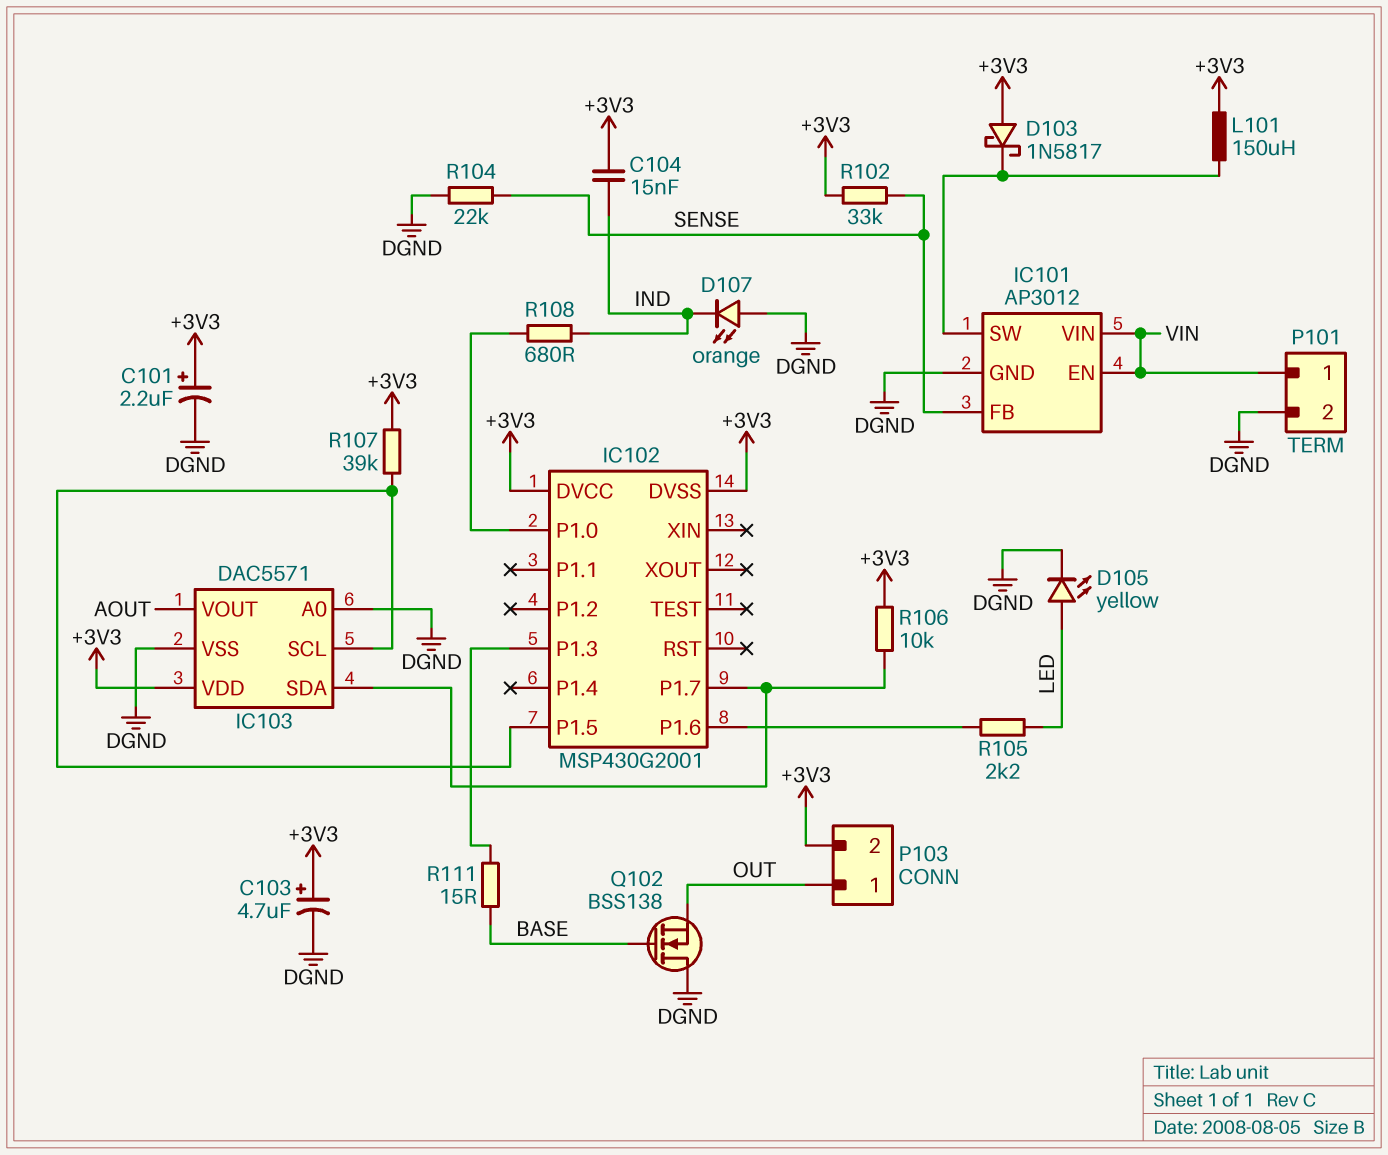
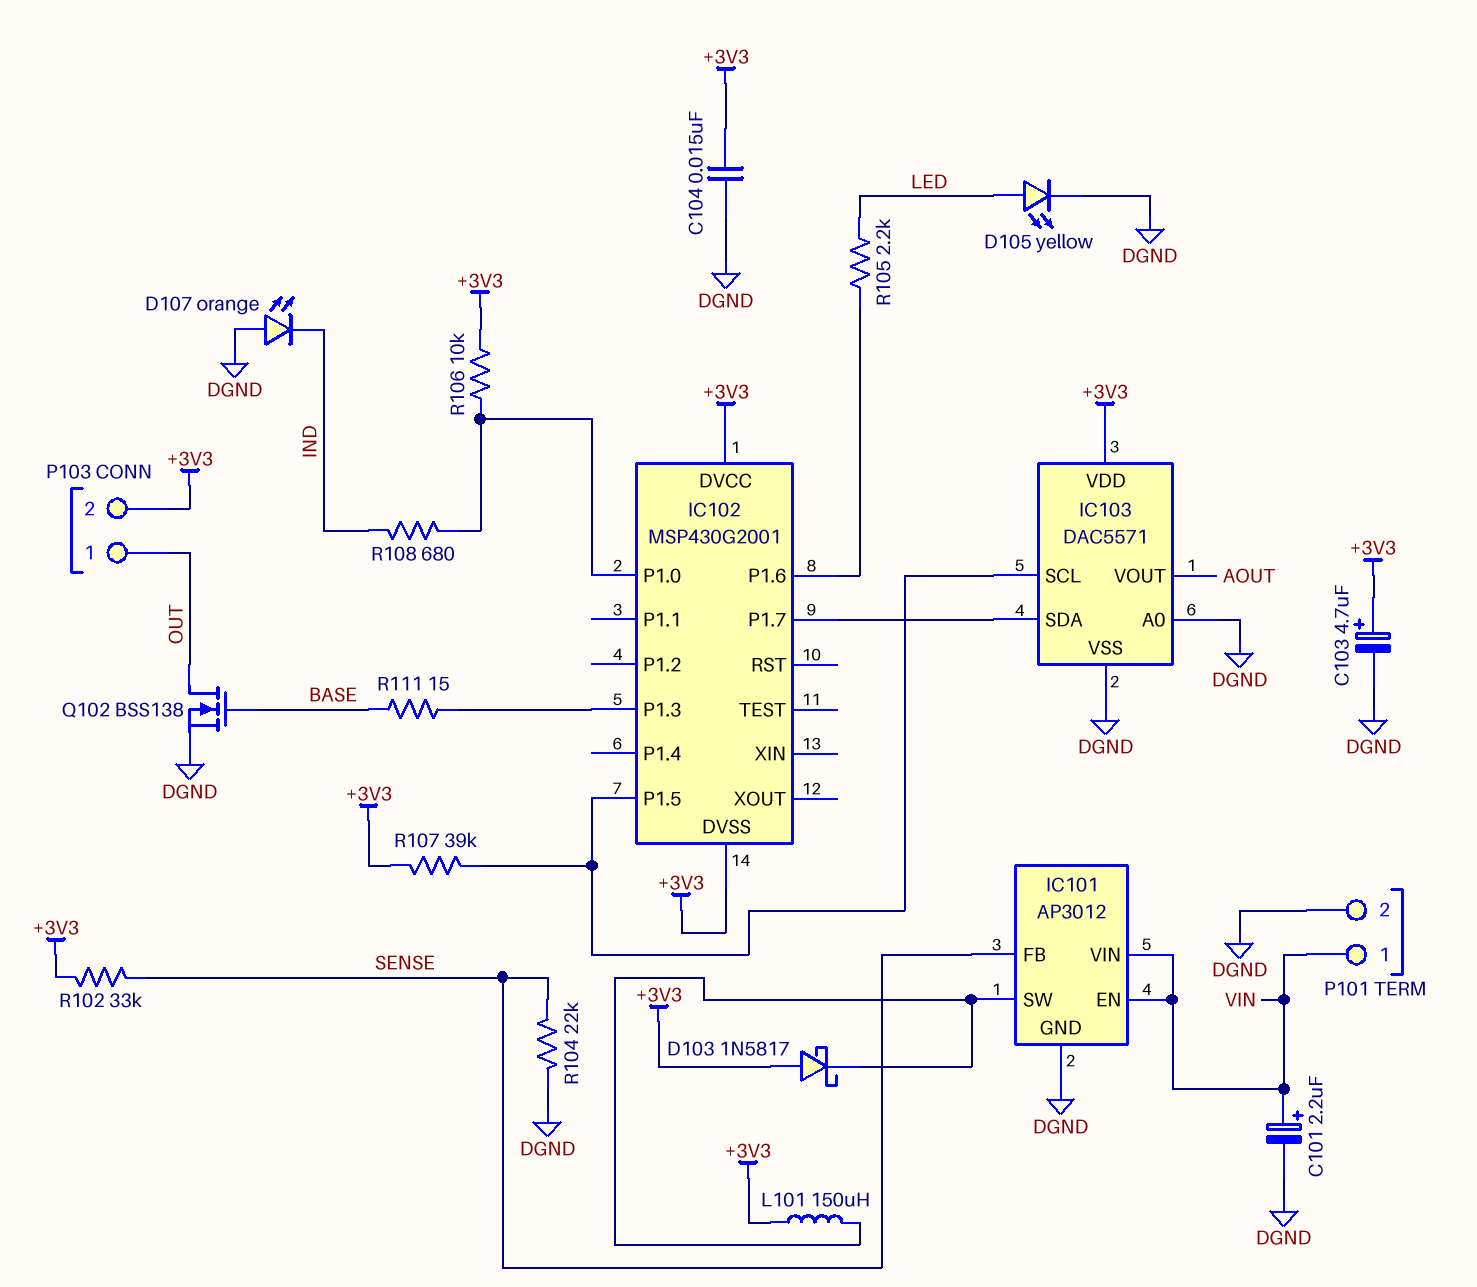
C101: 2.2uF (plus +3V3, minus DGND) -> 2.2uF (plus VIN, minus DGND)
C104: 15nF (+3V3, IND) -> 15nF (+3V3, DGND)
Q102: NMOS BSS138 (G BASE, D DGND, S OUT) -> NMOS BSS138 (G BASE, D OUT, S DGND)
R106: 10k (+3V3, IC102/P1.7) -> 10k (+3V3, IC102/P1.0)

